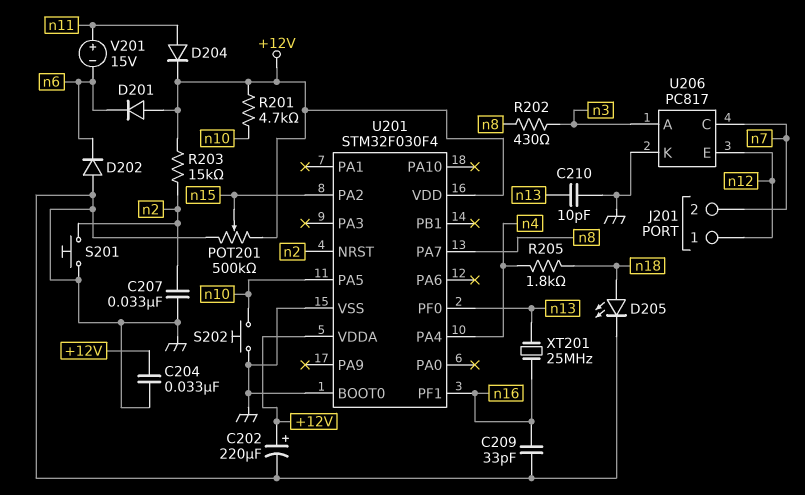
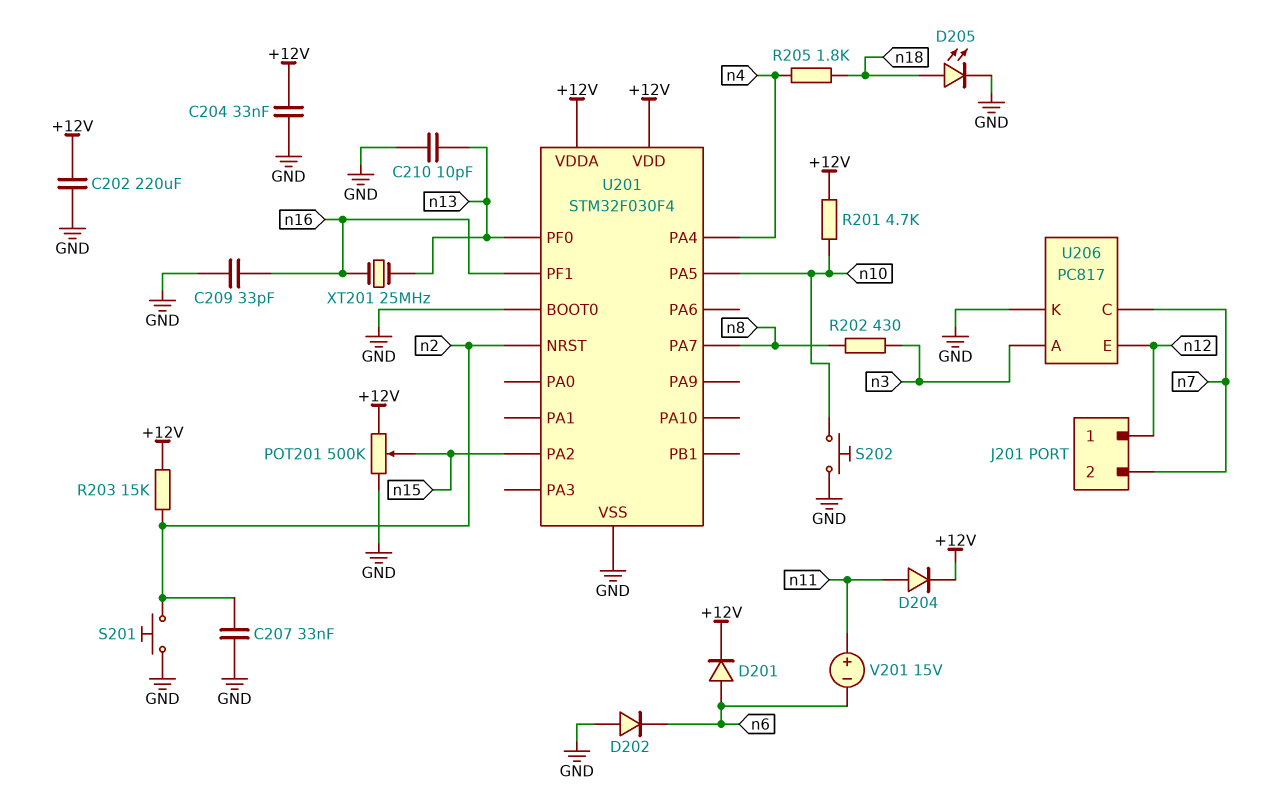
C202: 220uF (plus +12V, minus GND) -> 220uF (+12V, GND)
D201: diode (A +12V, K n6) -> diode (A n6, K +12V)

